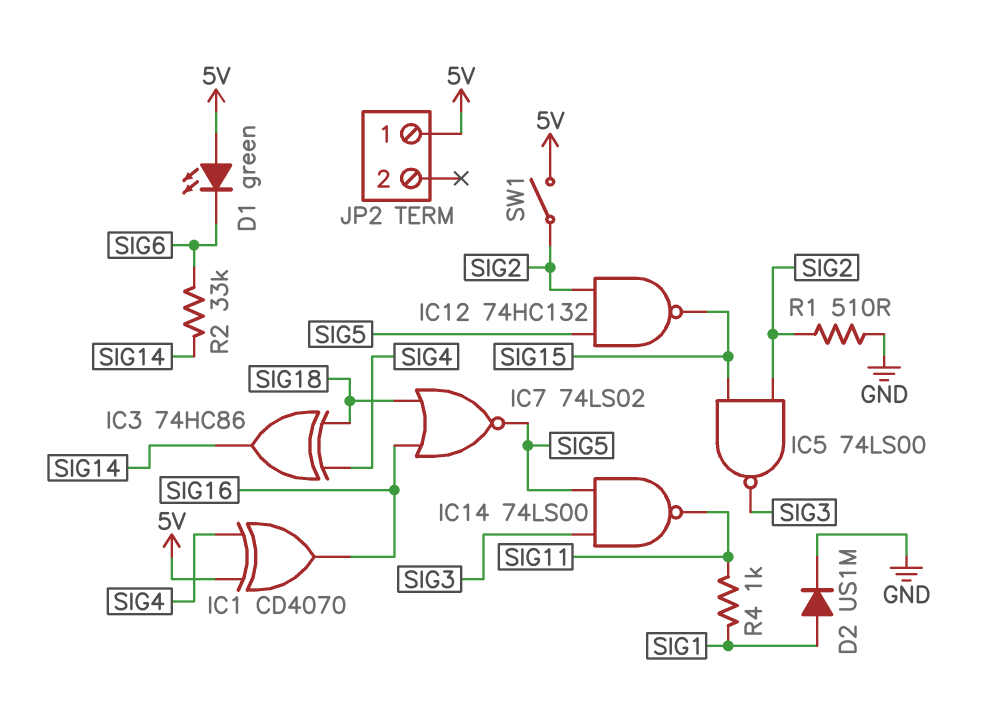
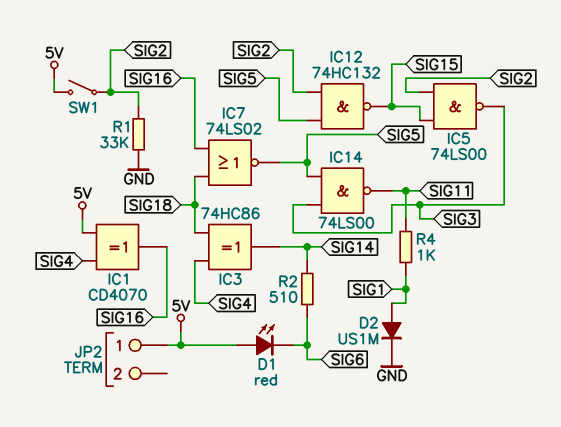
D1: LED green (A 5V, K SIG6) -> LED red (A 5V, K SIG6)
R1: 510 (GND, SIG2) -> 33k (GND, SIG2)
R2: 33k (SIG6, SIG14) -> 510 (SIG6, SIG14)

